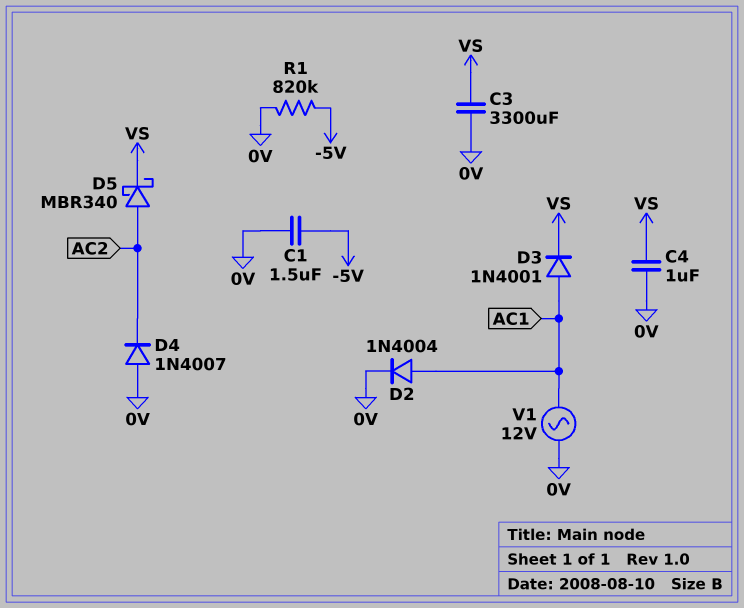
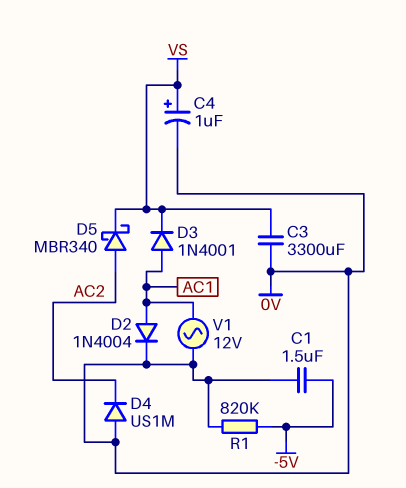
C4: 1uF (0V, VS) -> 1uF (plus VS, minus 0V)
D4: diode 1N4007 (A 0V, K AC2) -> diode US1M (A 0V, K AC2)

